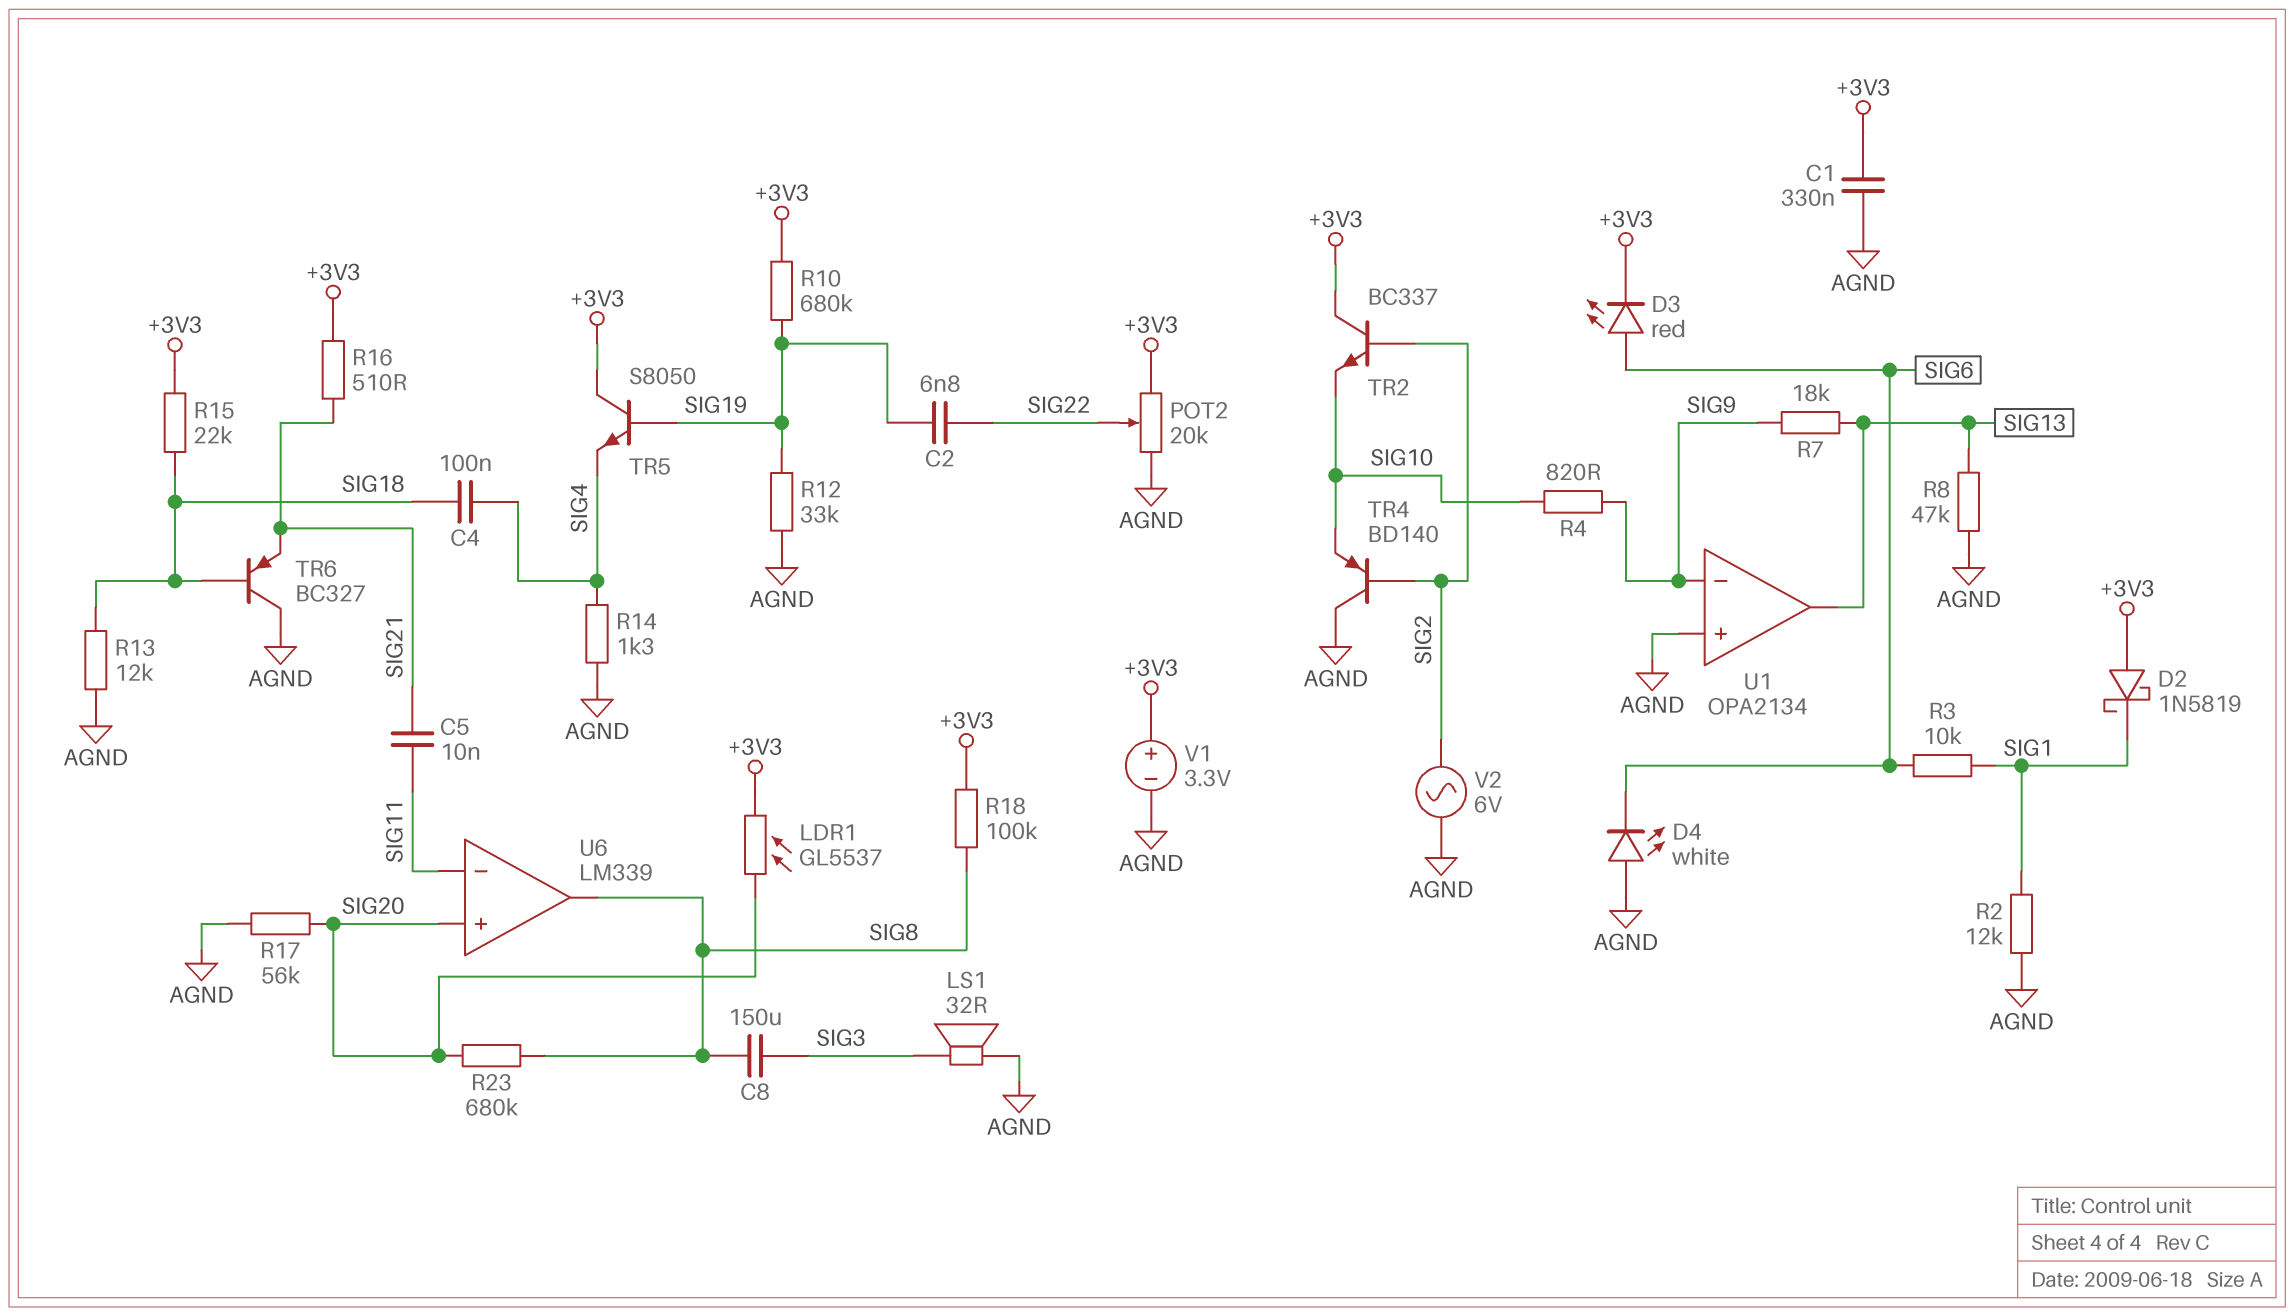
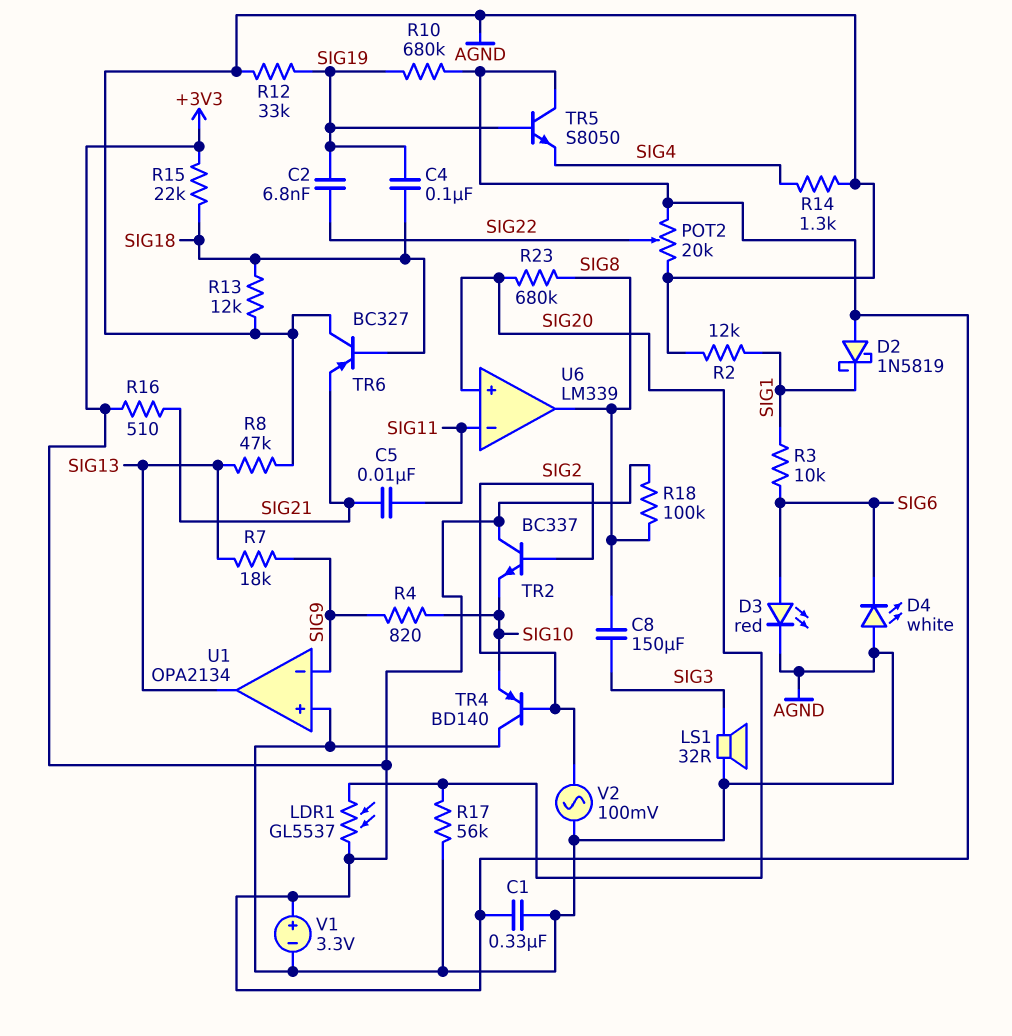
C4: 100nF (SIG4, SIG18) -> 100nF (SIG18, SIG19)
D3: LED red (A SIG6, K +3V3) -> LED red (A SIG6, K AGND)
V2: AC 6V (AGND, SIG2) -> AC 100mV (AGND, SIG2)

